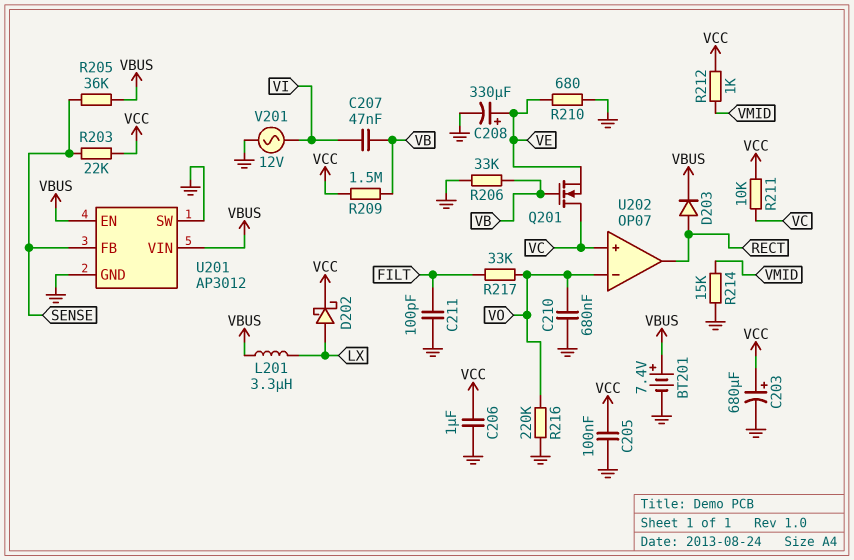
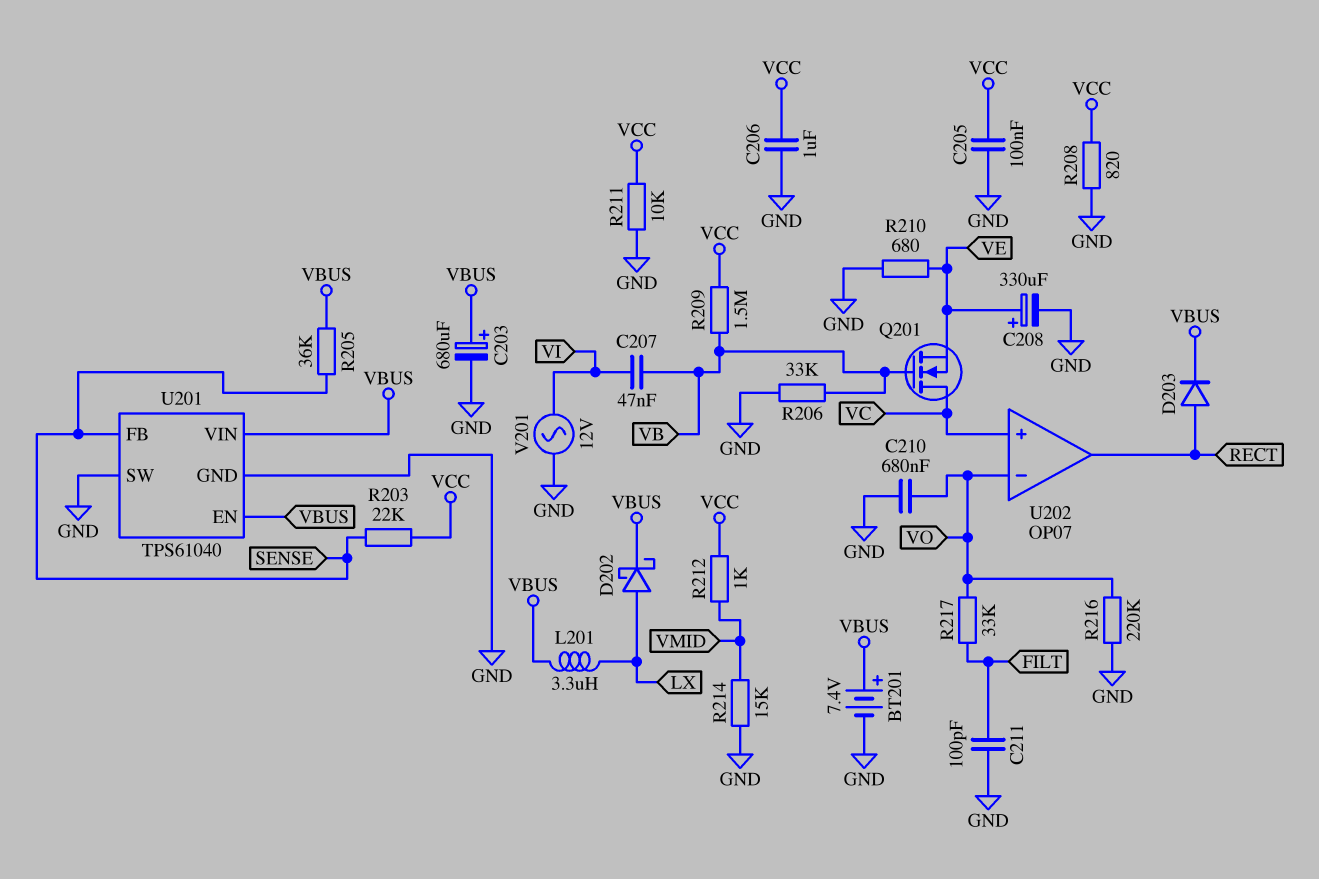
C203: 680uF (plus VCC, minus GND) -> 680uF (plus VBUS, minus GND)
D202: schottky (A LX, K VCC) -> schottky (A LX, K VBUS)
R208: none -> 820 (GND, VCC)
R211: 10k (VC, VCC) -> 10k (GND, VCC)
U201: AP3012 -> TPS61040

